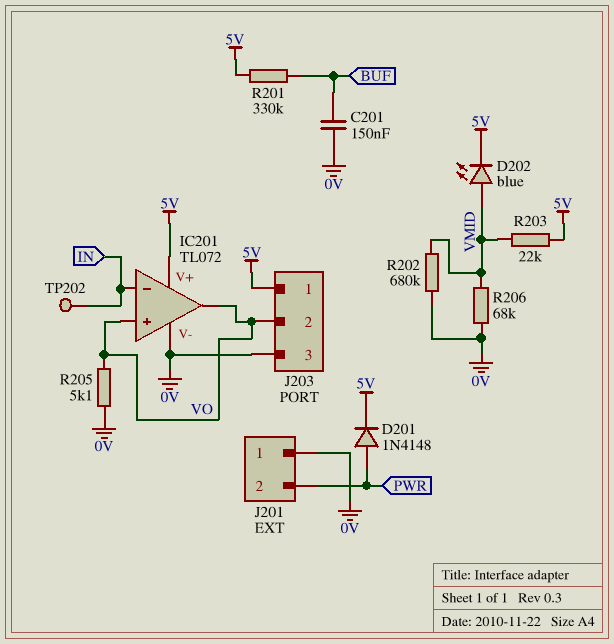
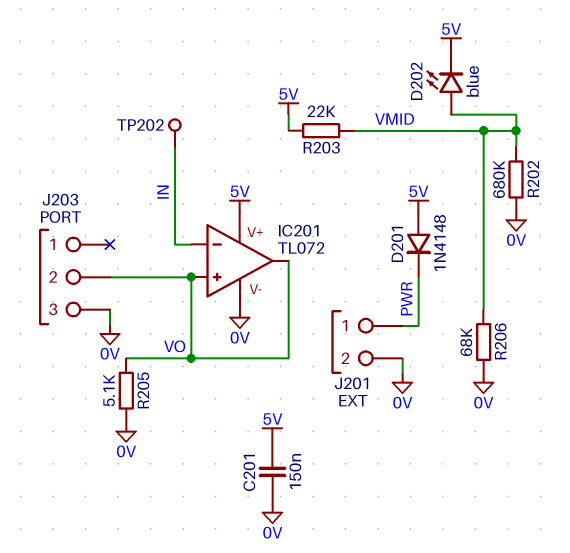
C201: 150nF (0V, BUF) -> 150nF (0V, 5V)
D201: diode 1N4148 (A PWR, K 5V) -> diode 1N4148 (A 5V, K PWR)
J201 pin 1: 0V -> PWR
J201 pin 2: PWR -> 0V
J203 pin 1: 5V -> none
R201: 330k (5V, BUF) -> none

